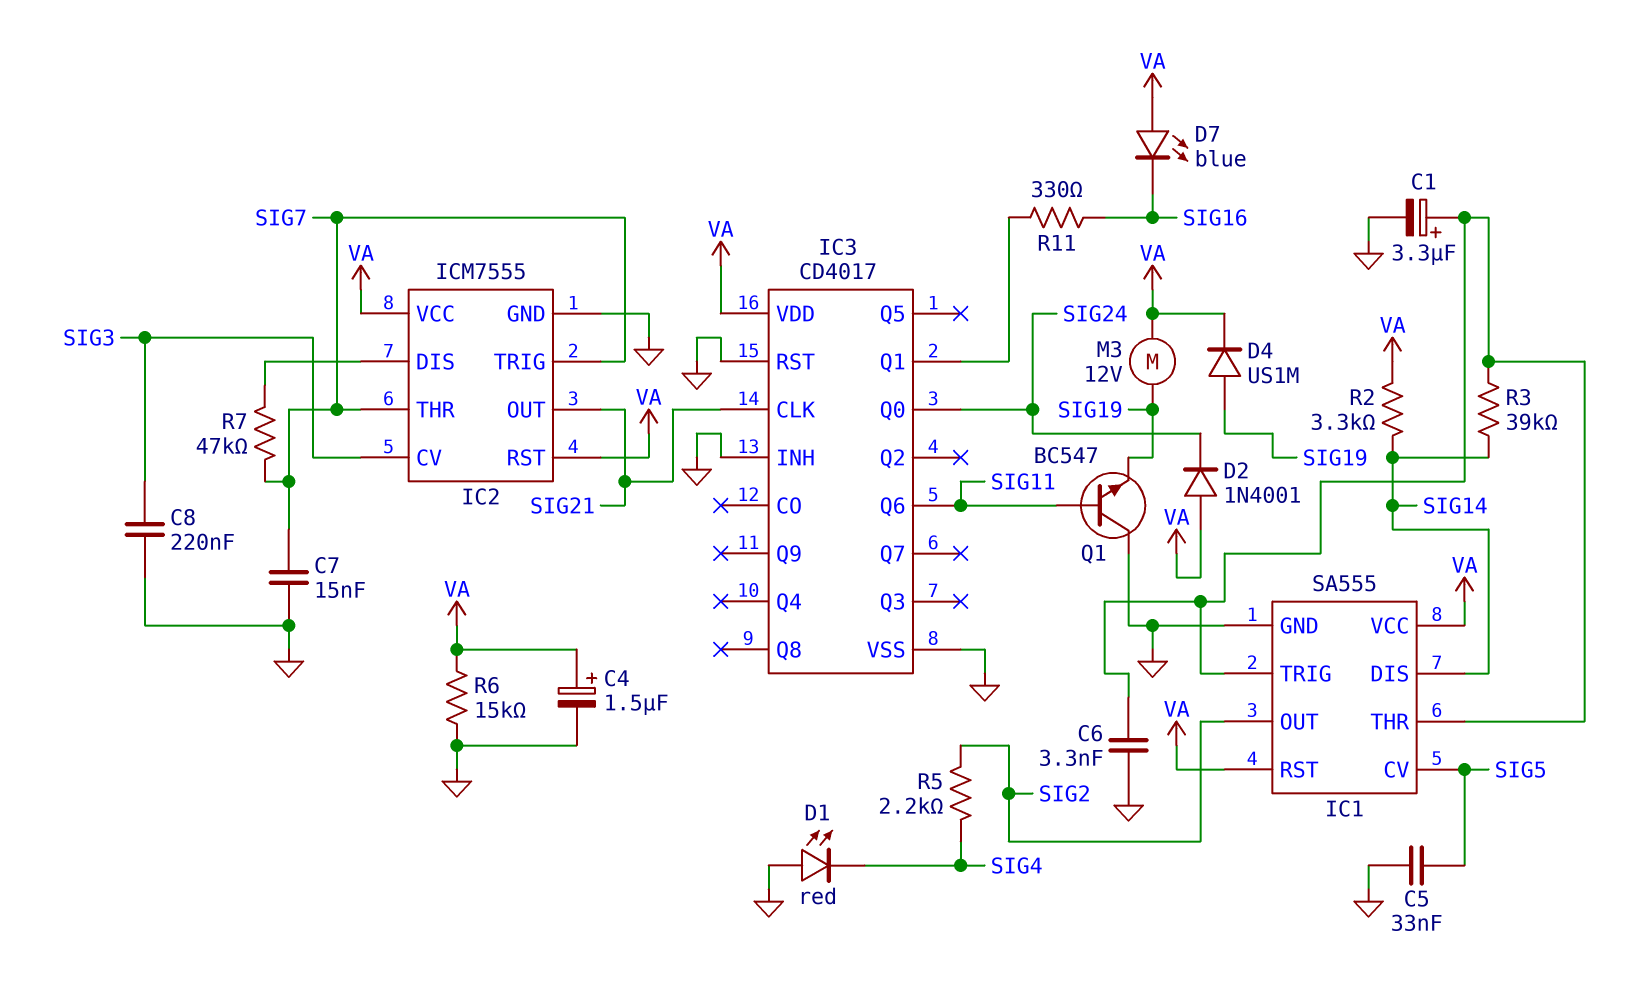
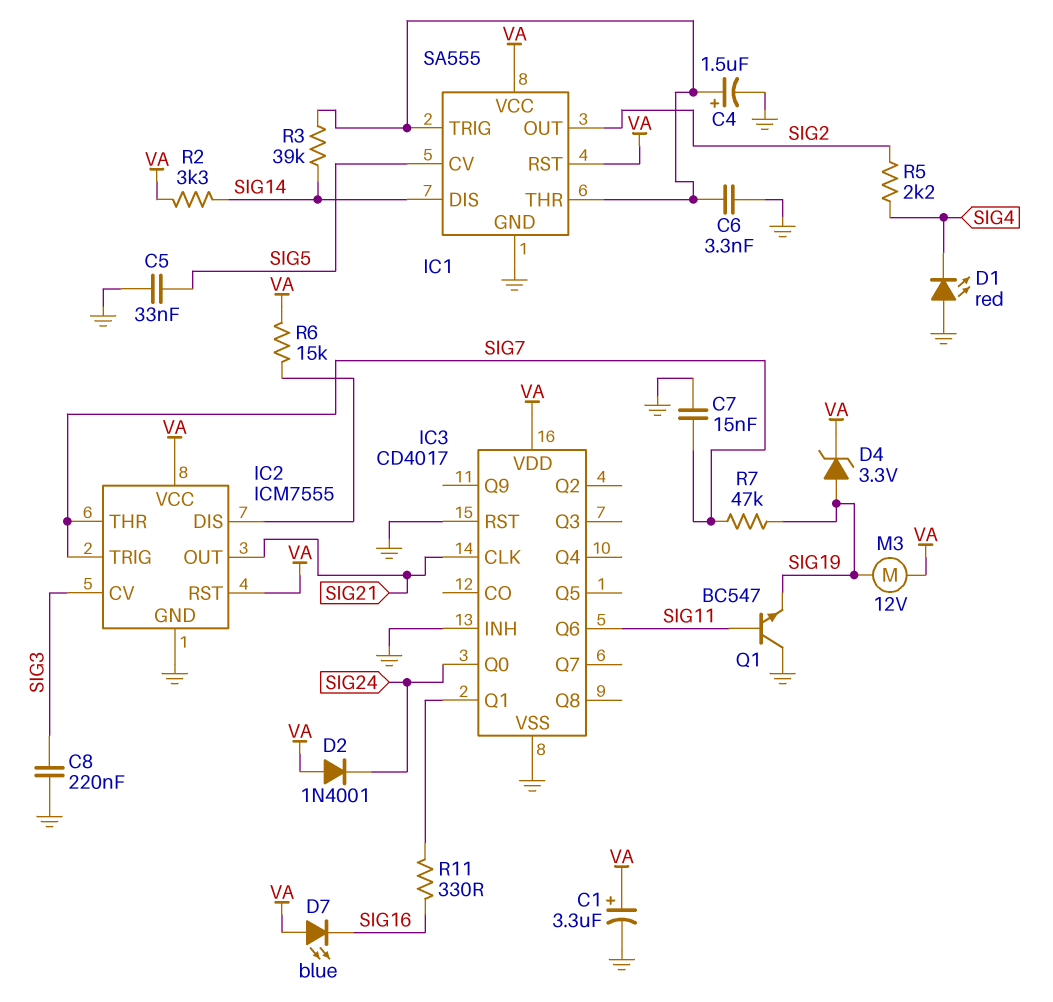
C1: 3.3uF (plus IC1/THR, minus GND) -> 3.3uF (plus VA, minus GND)
C4: 1.5uF (plus VA, minus GND) -> 1.5uF (plus IC1/THR, minus GND)
D4: diode US1M (A SIG19, K VA) -> zener 3.3V (A SIG19, K VA)
R6: 15k (GND, VA) -> 15k (IC2/DIS, VA)
R7: 47k (IC2/DIS, SIG7) -> 47k (SIG7, SIG19)

